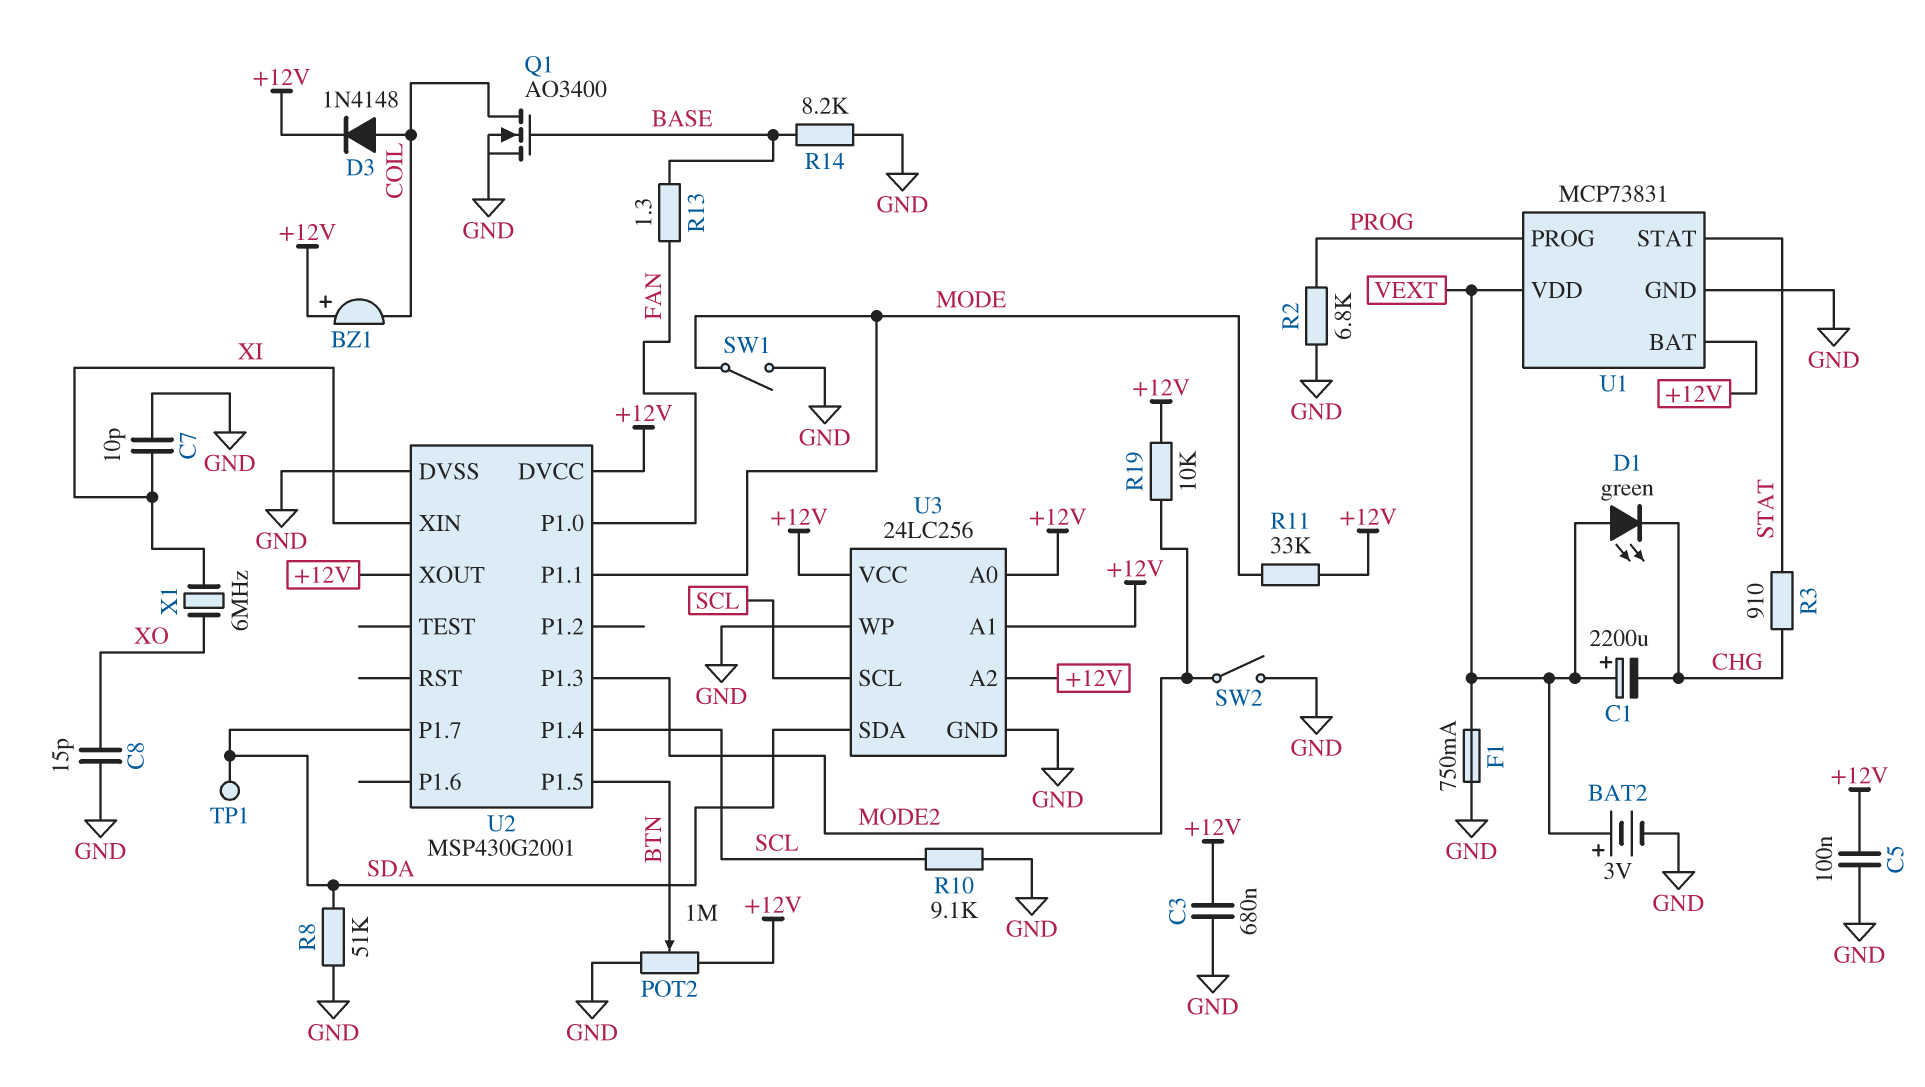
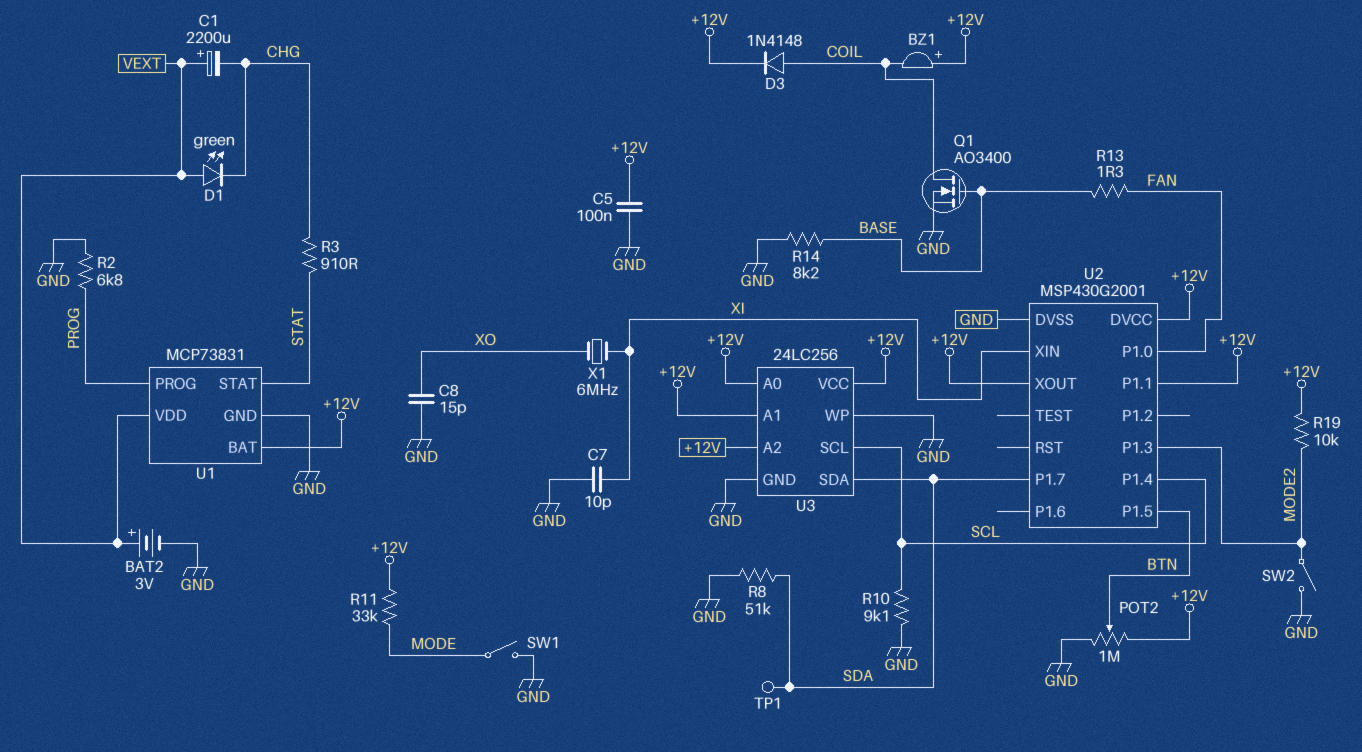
C3: 680nF (+12V, GND) -> none
F1: 750mA (GND, VEXT) -> none
U2 pin P1.1: MODE -> +12V

